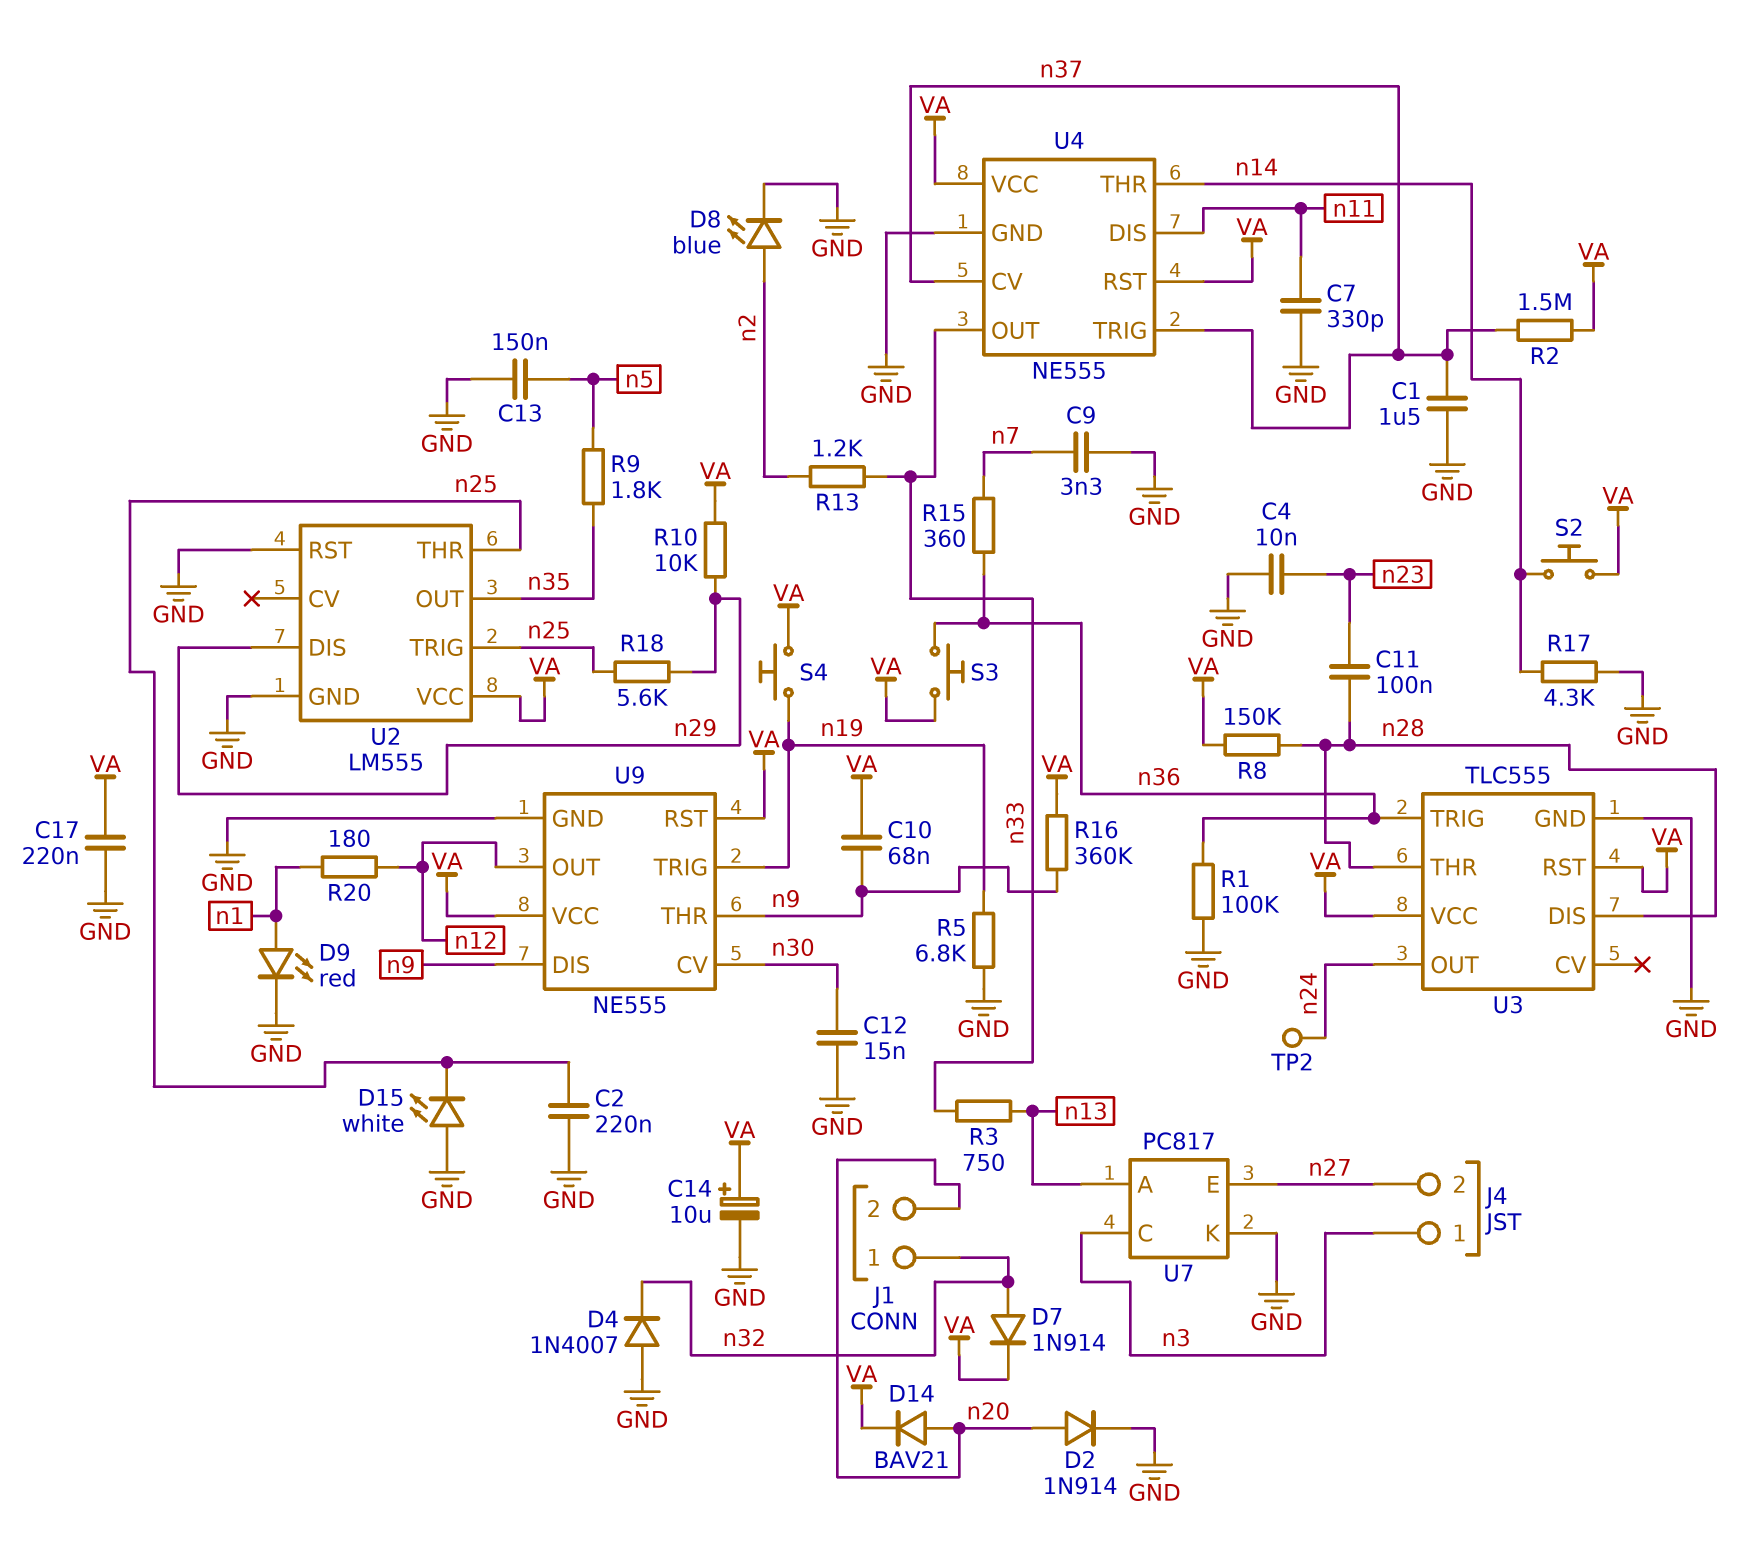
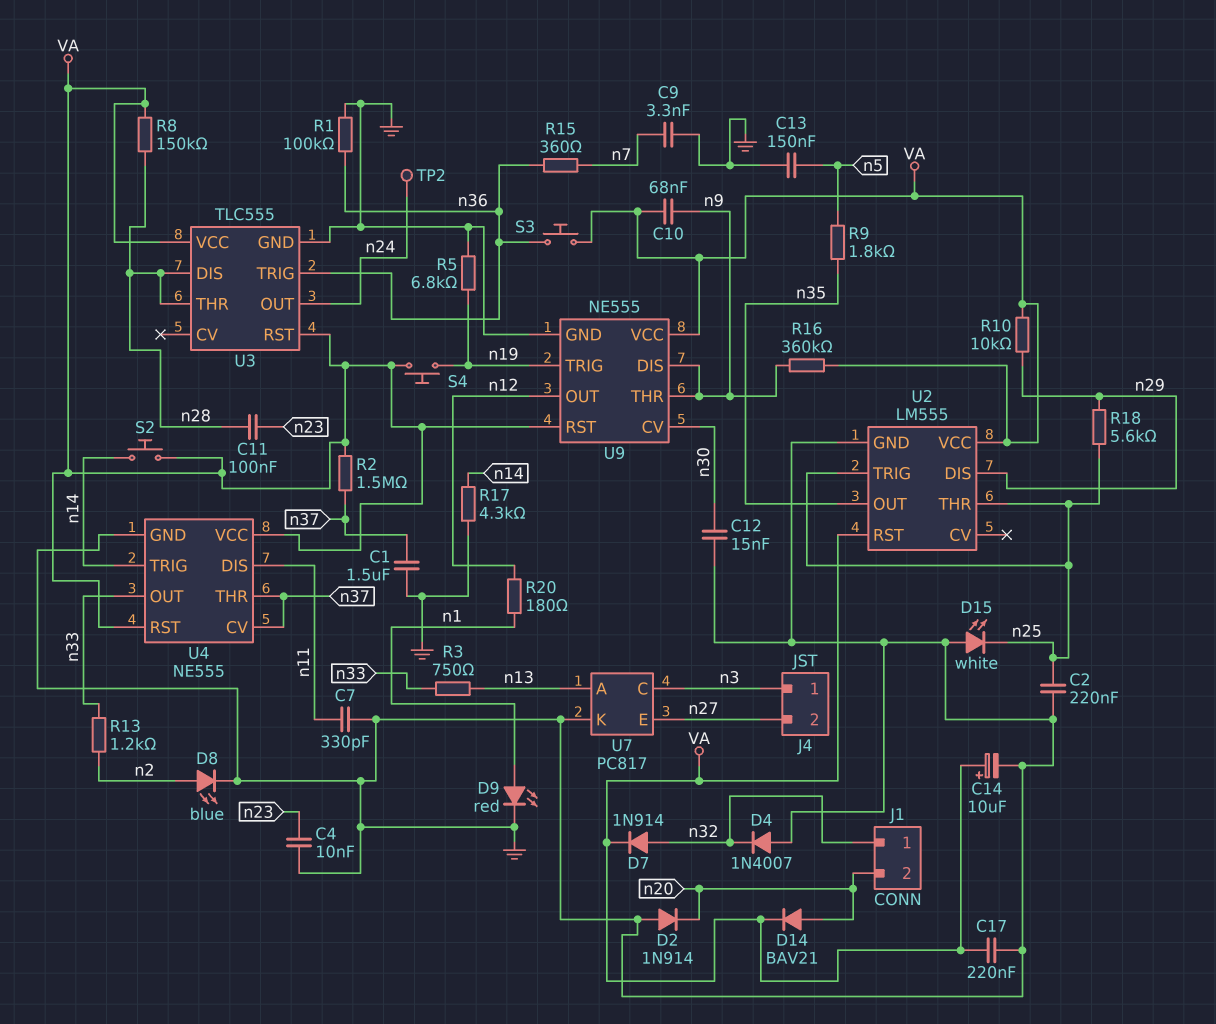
D2: diode 1N914 (A n20, K GND) -> diode 1N914 (A GND, K n20)
U2 pin RST: GND -> VA
U4 pin THR: n14 -> n37
U4 pin TRIG: n37 -> n14

